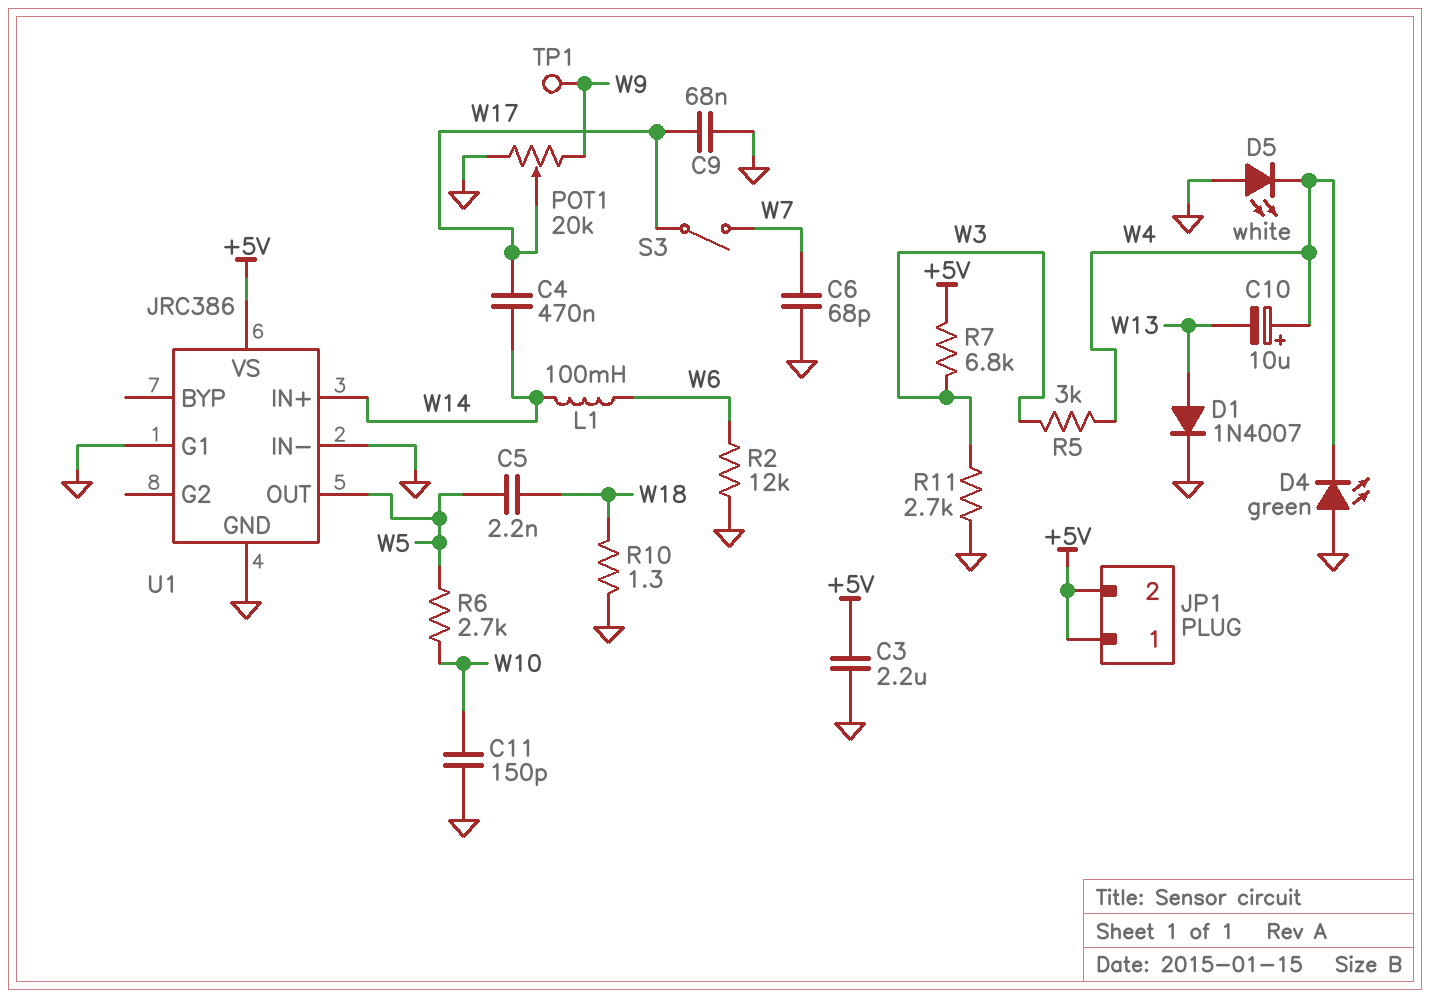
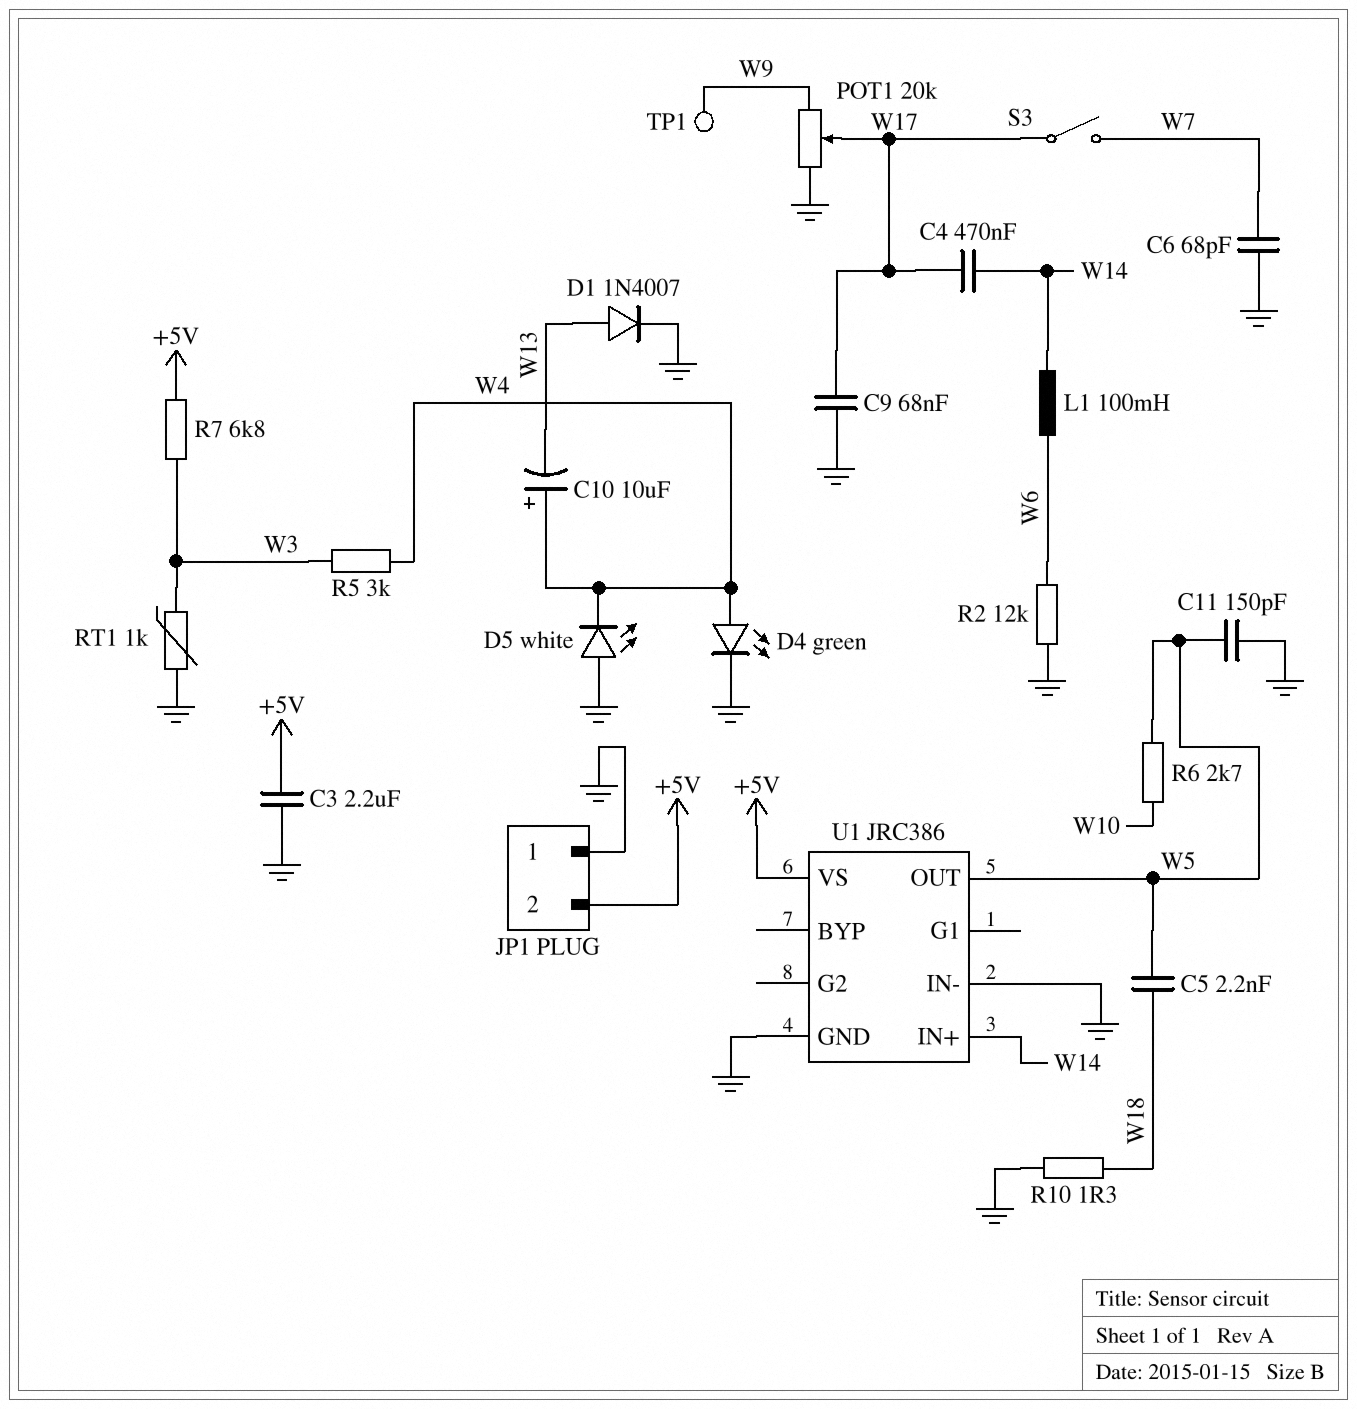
C11: 150pF (GND, W10) -> 150pF (GND, W5)
D4: LED green (A GND, K W4) -> LED green (A W4, K GND)
JP1 pin 1: +5V -> GND
R11: 2.7k (GND, W3) -> none
RT1: none -> 1k (GND, W3)
U1 pin G1: GND -> none

